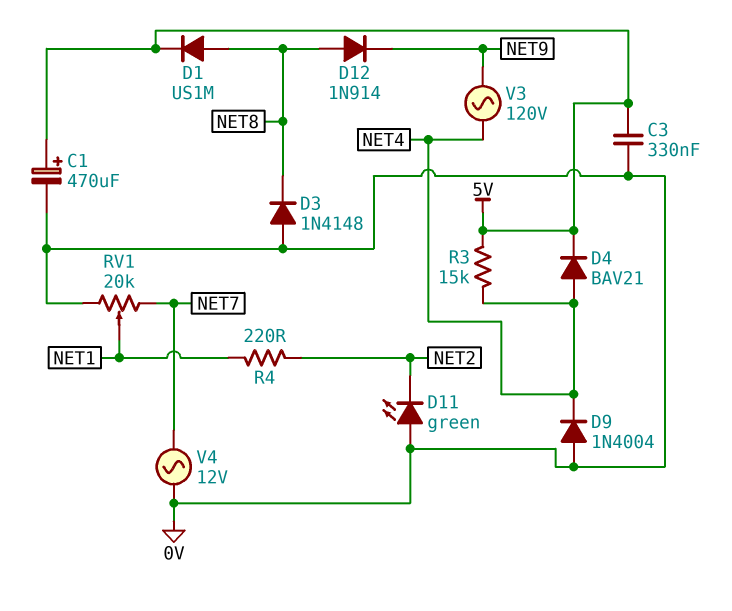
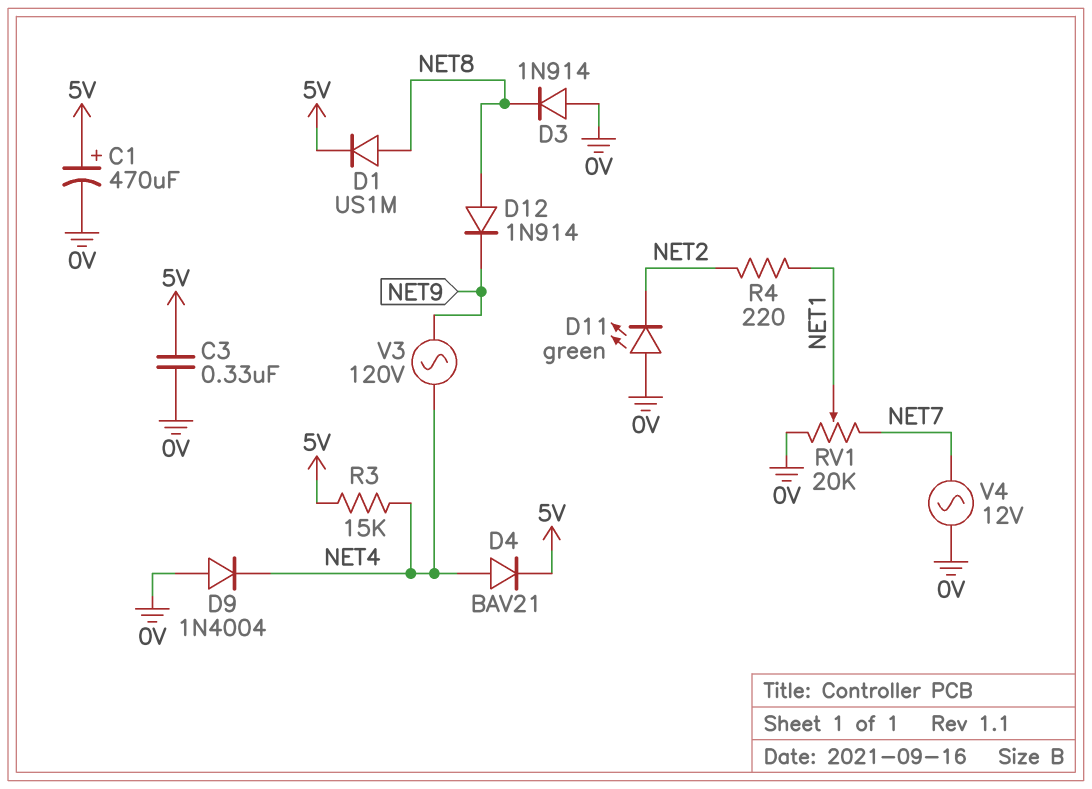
D3: diode 1N4148 (A 0V, K NET8) -> diode 1N914 (A 0V, K NET8)

